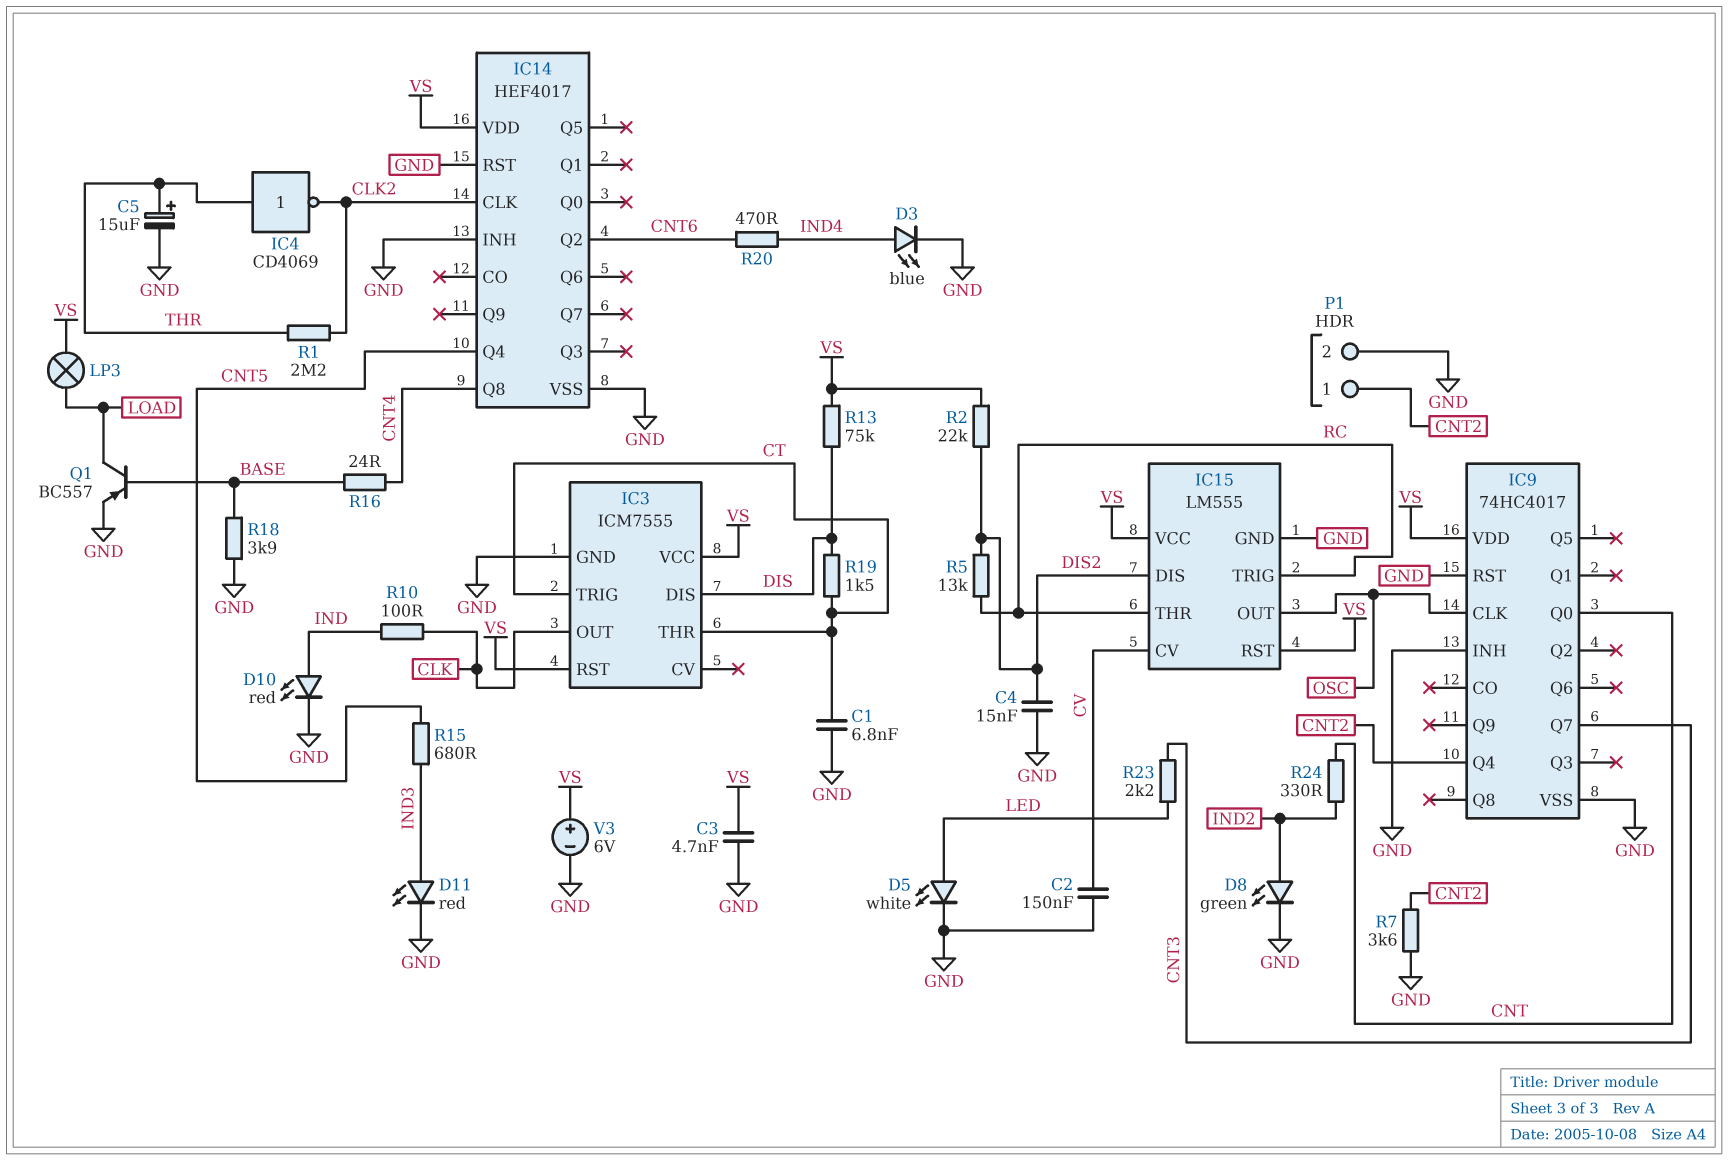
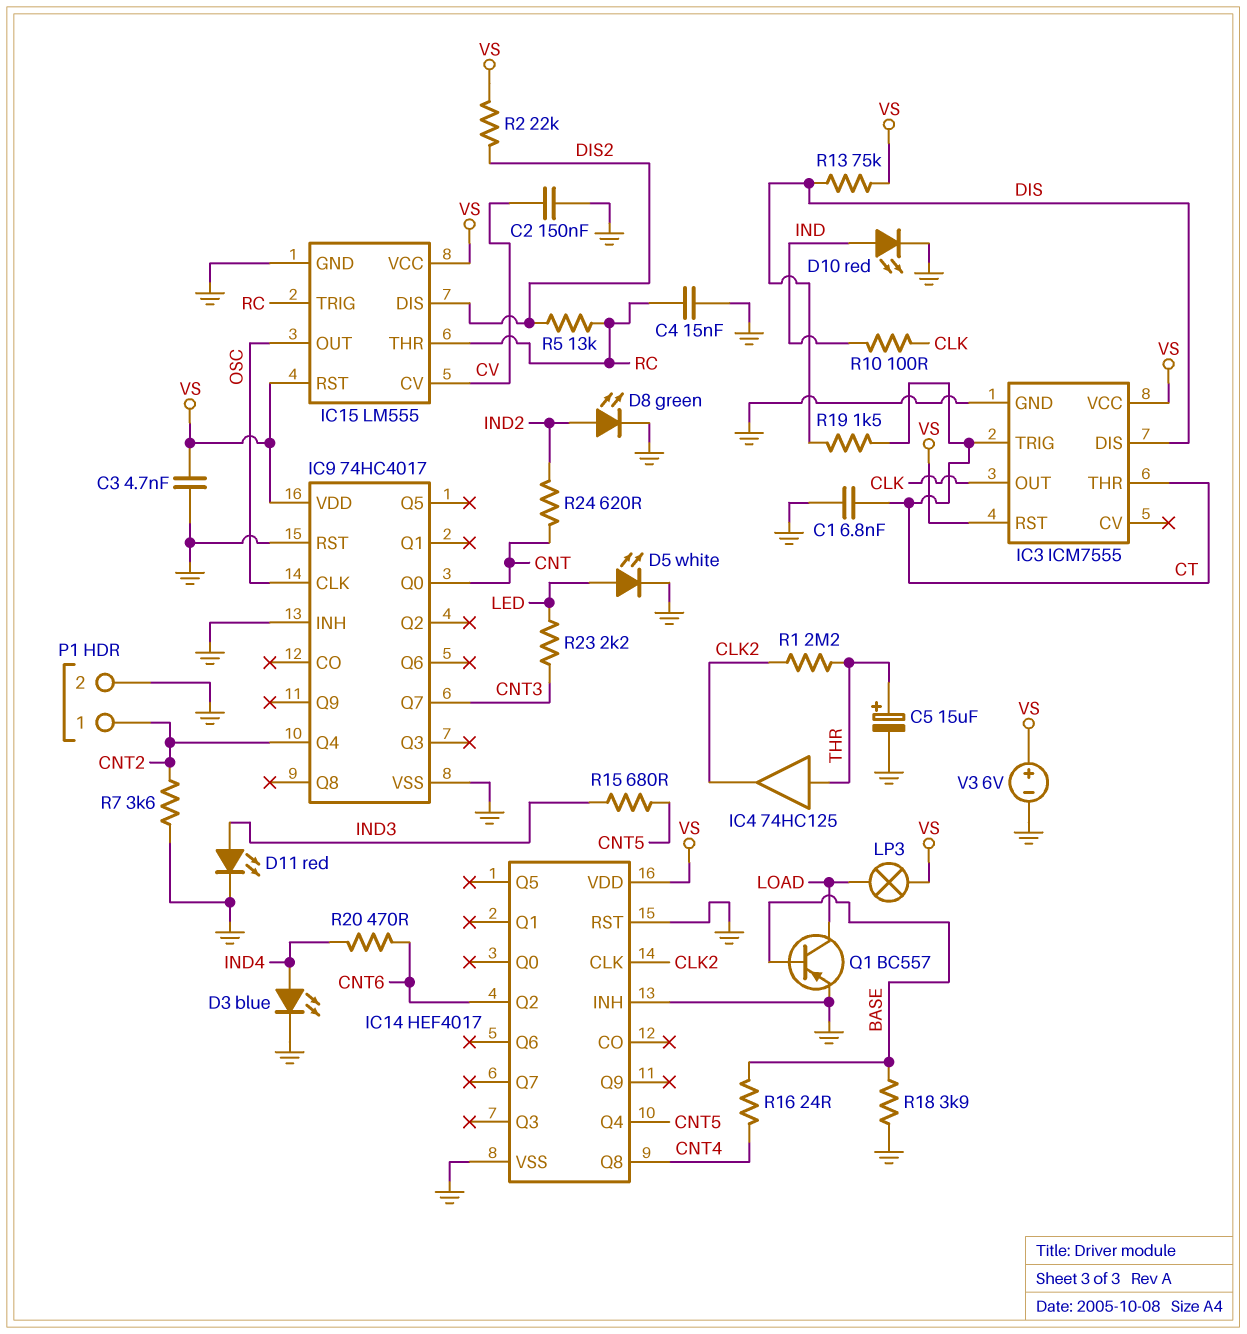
C4: 15nF (DIS2, GND) -> 15nF (GND, RC)
IC4: NOT CD4069 (in THR, out CLK2) -> buffer 74HC125 (in THR, out CLK2)
R24: 330 (CNT, IND2) -> 620 (CNT, IND2)

